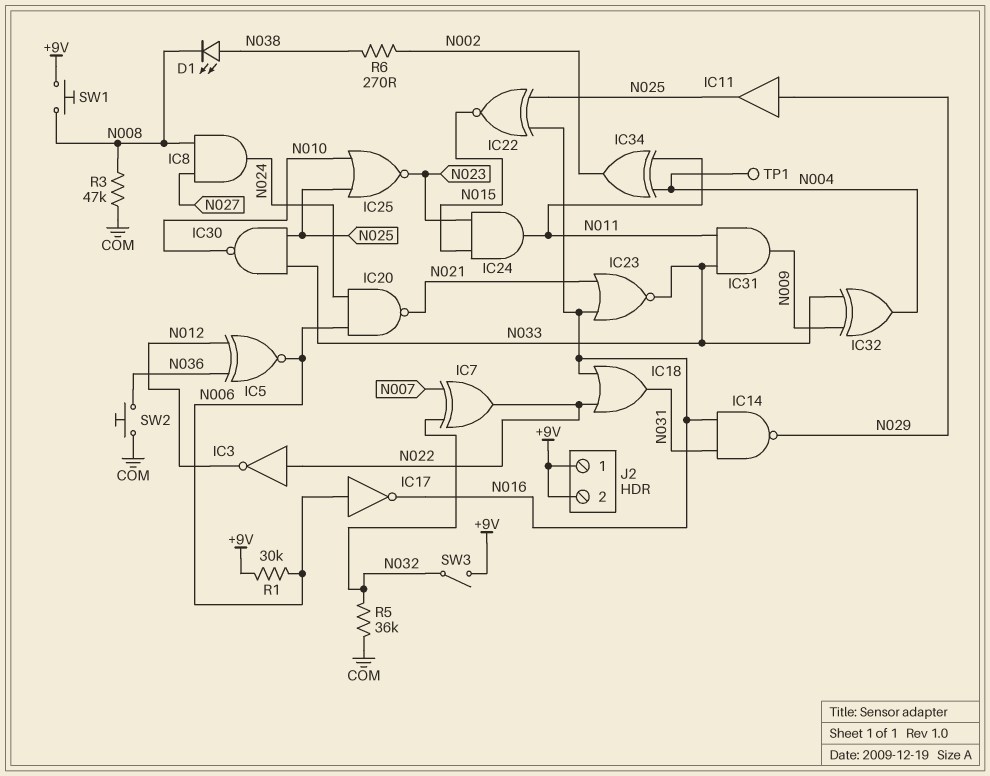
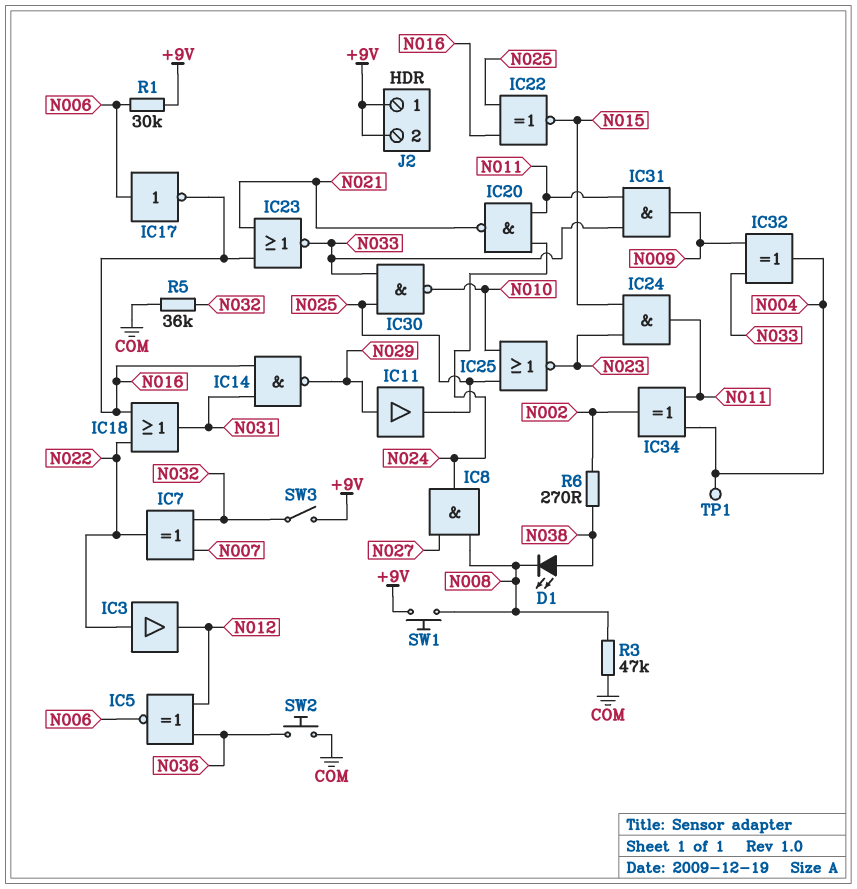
IC3: NOT (in N022, out N012) -> buffer (in N022, out N012)
IC20: NAND (in N006, in N024, out N021) -> NAND (in N011, in N024, out N021)

